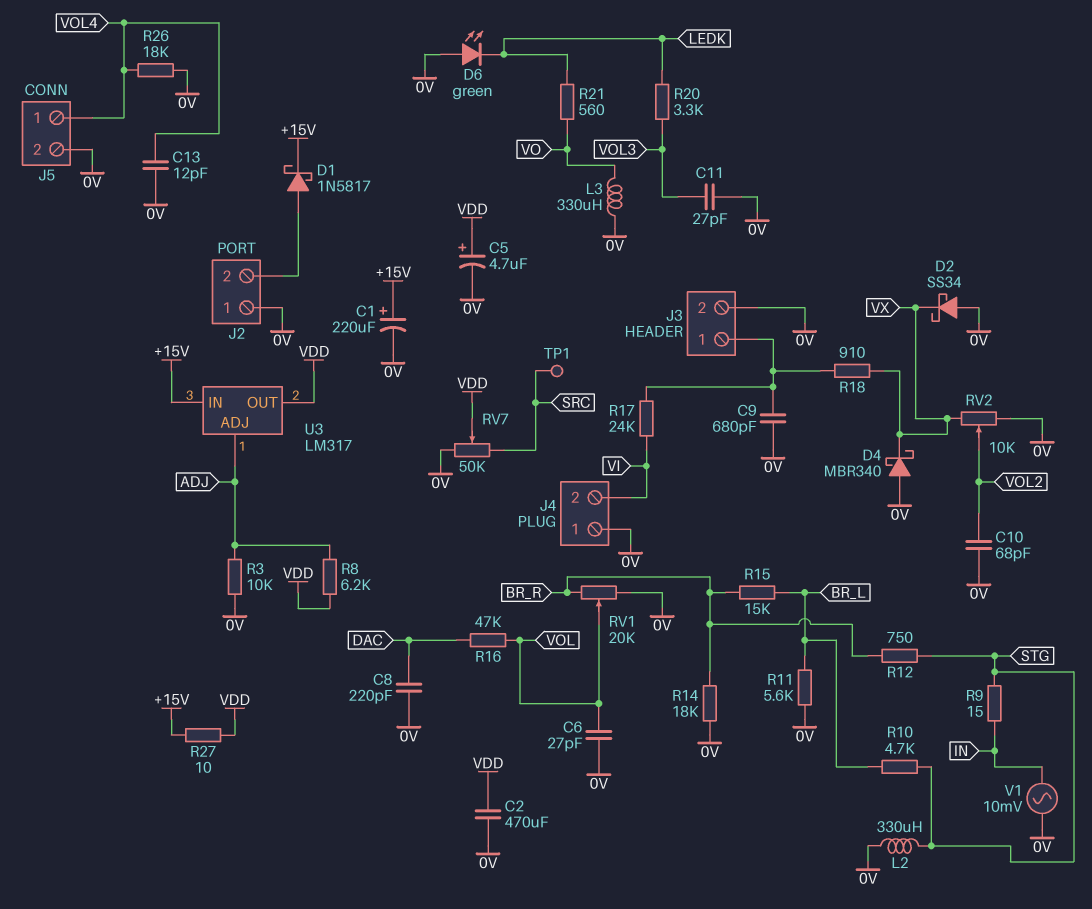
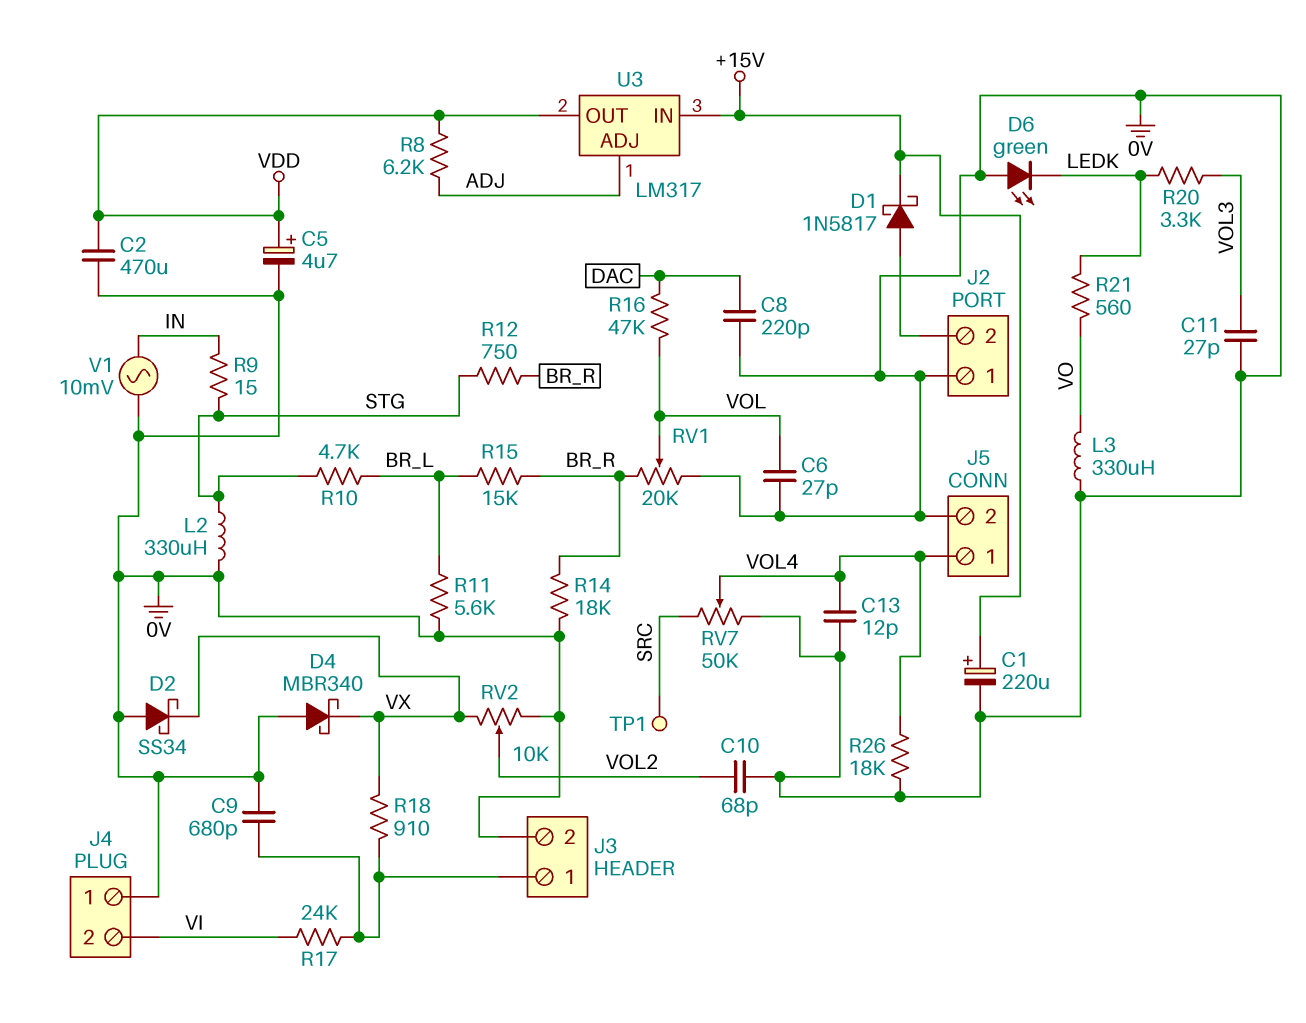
R3: 10k (0V, ADJ) -> none
R27: 10 (+15V, VDD) -> none
RV7: 50k (0V, SRC, wiper VDD) -> 50k (0V, SRC, wiper VOL4)

